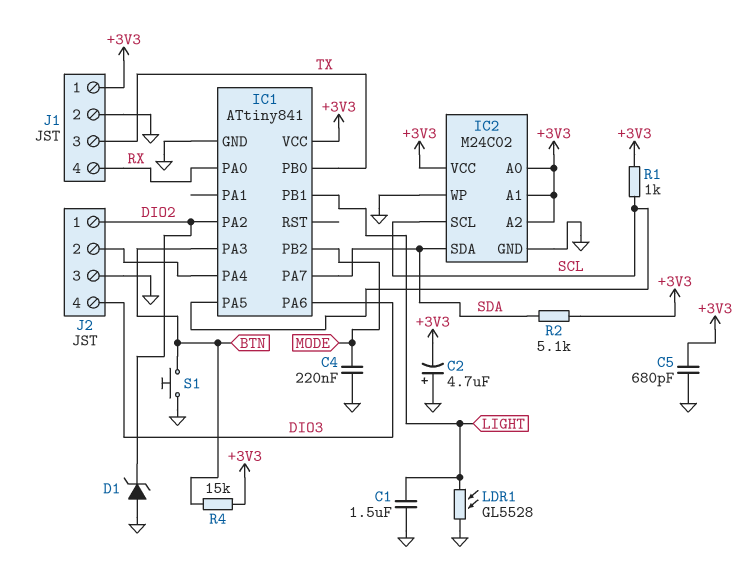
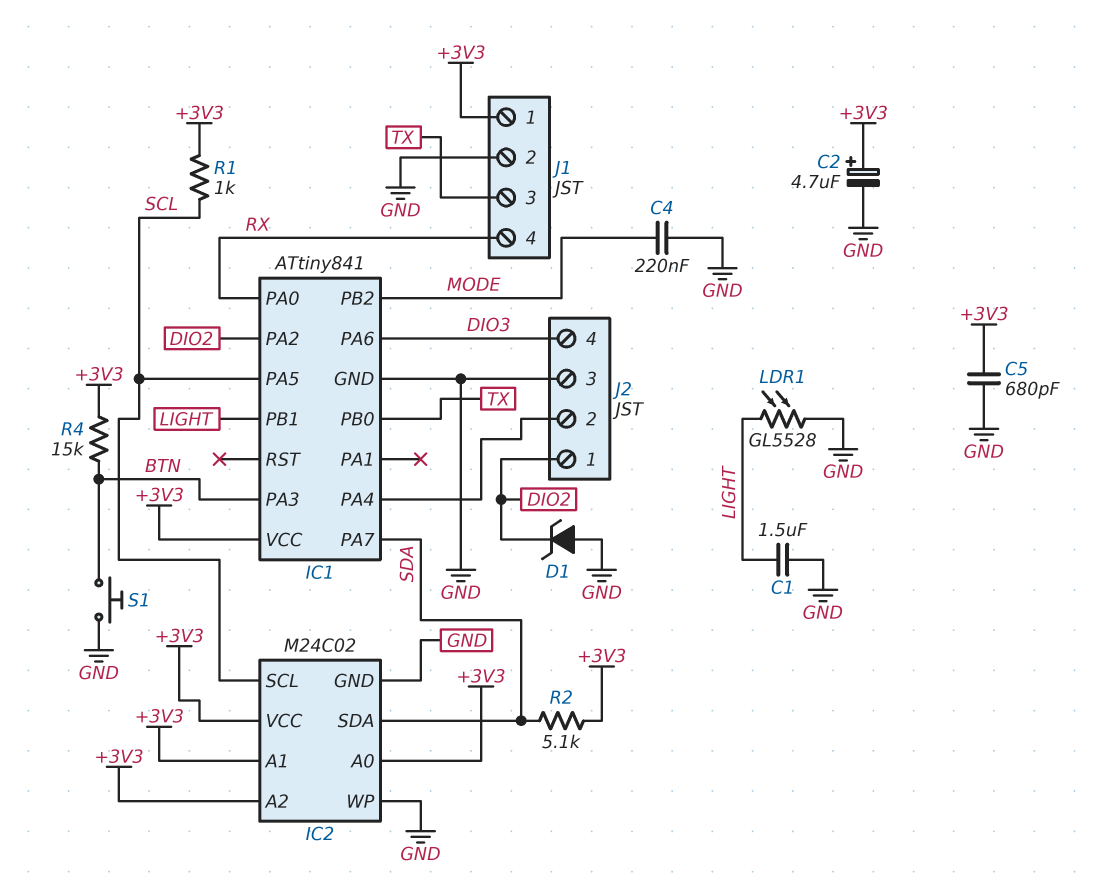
C2: 4.7uF (plus GND, minus +3V3) -> 4.7uF (plus +3V3, minus GND)

